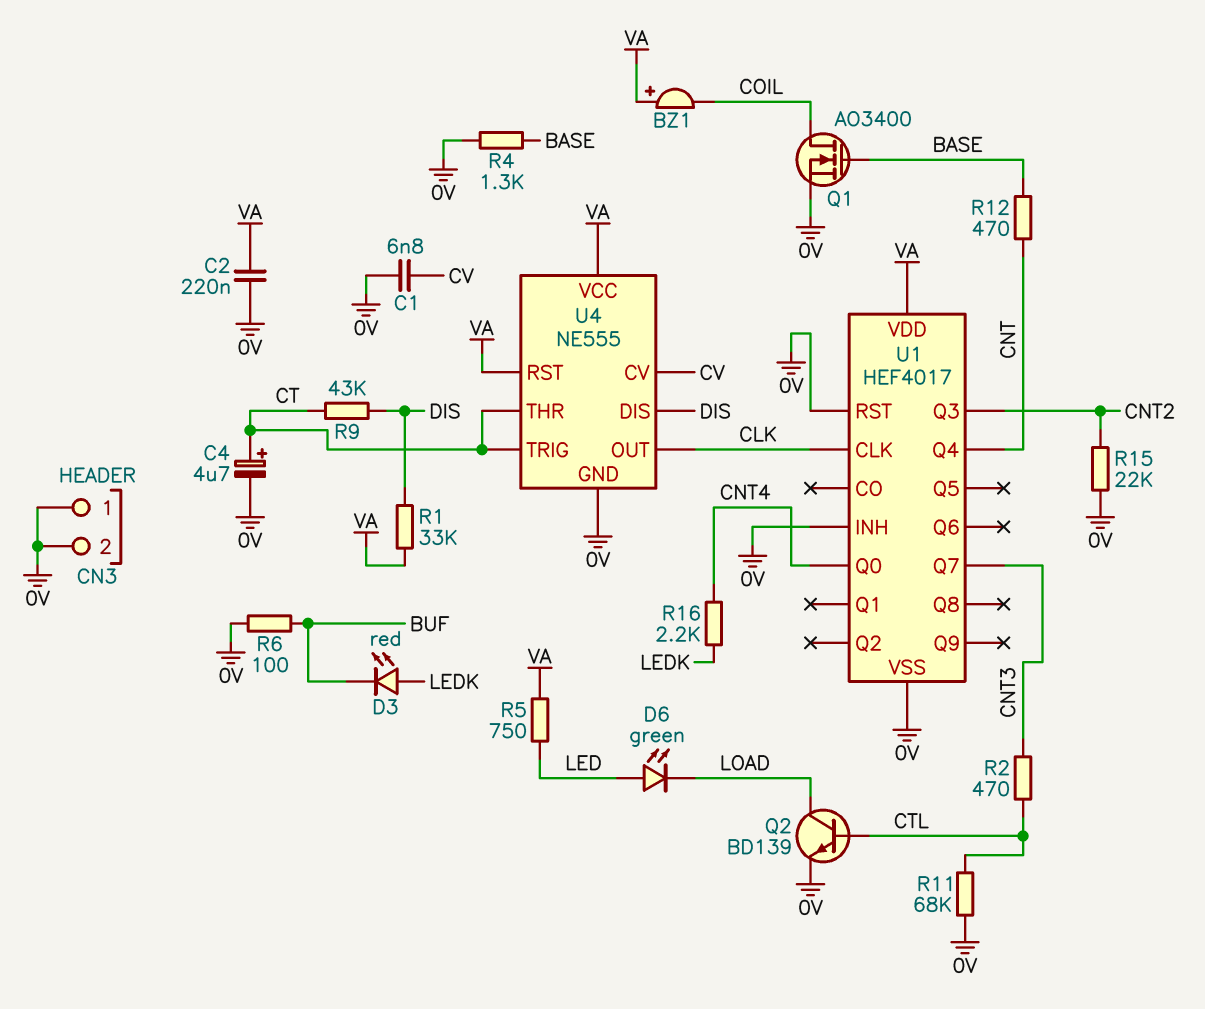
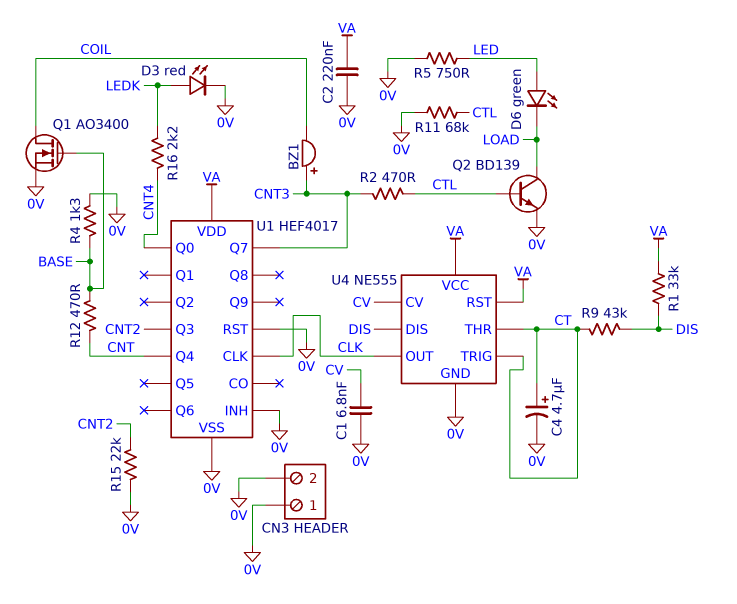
BZ1: buzzer (plus VA, minus COIL) -> buzzer (plus CNT3, minus COIL)
D3: LED red (A LEDK, K BUF) -> LED red (A LEDK, K 0V)
R5: 750 (LED, VA) -> 750 (0V, LED)
R6: 100 (0V, BUF) -> none

